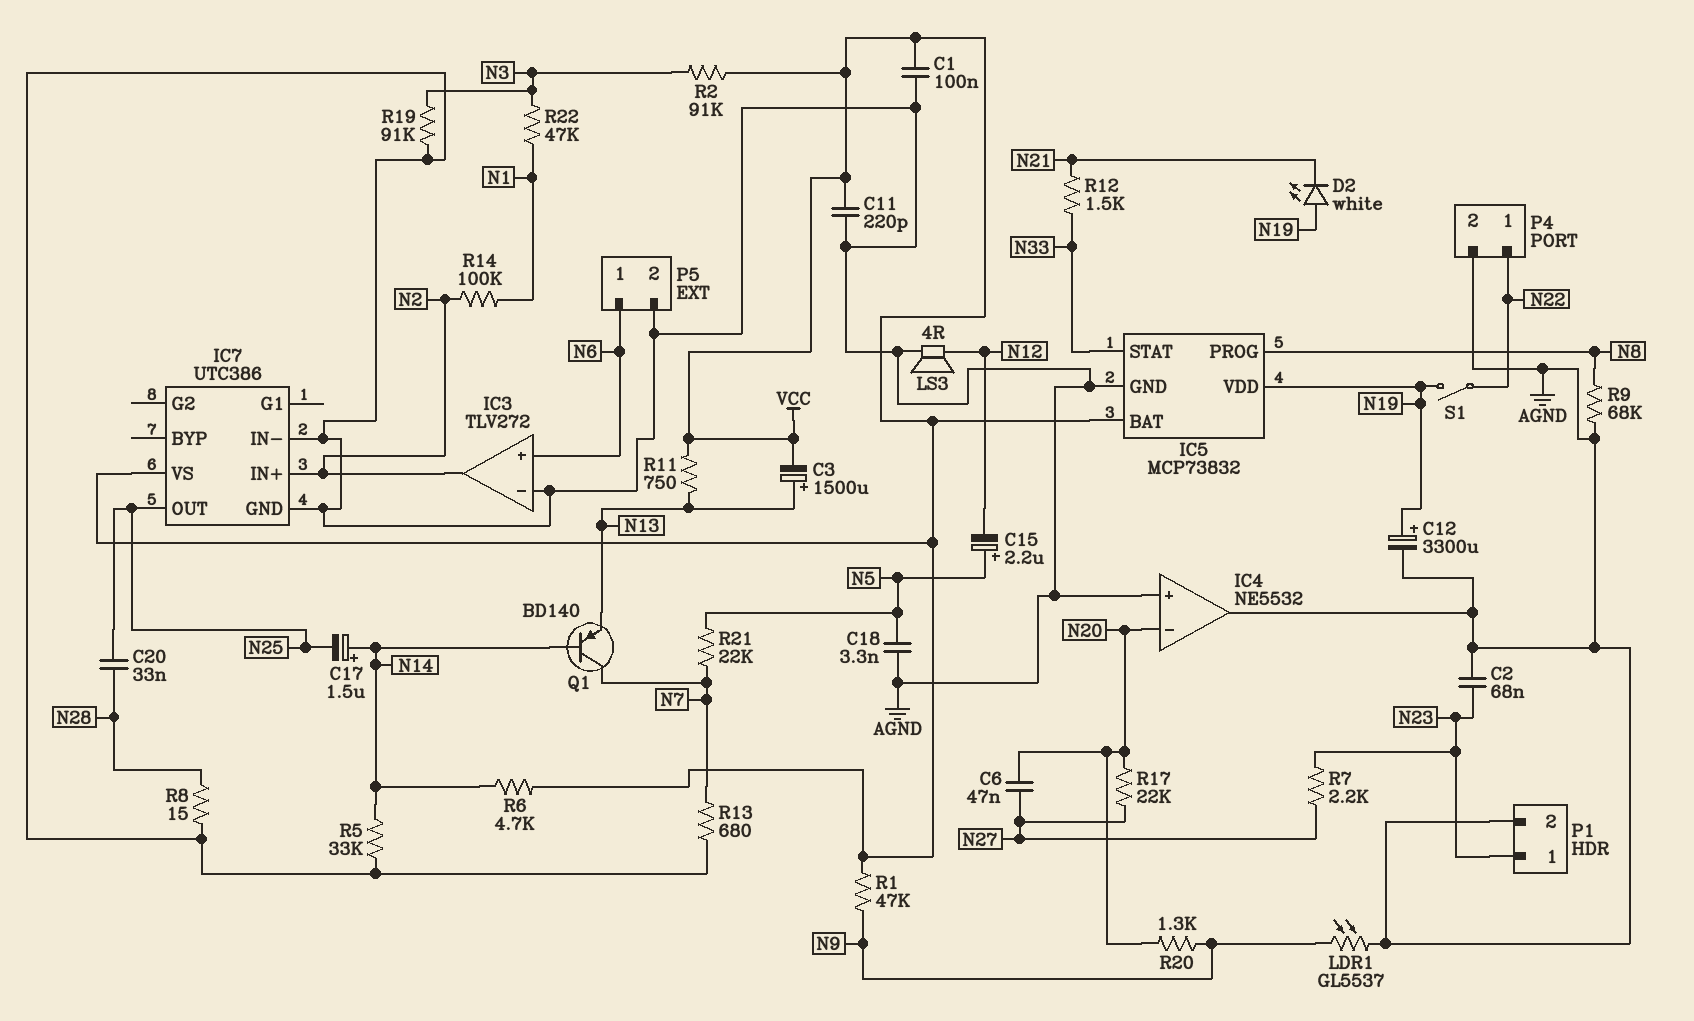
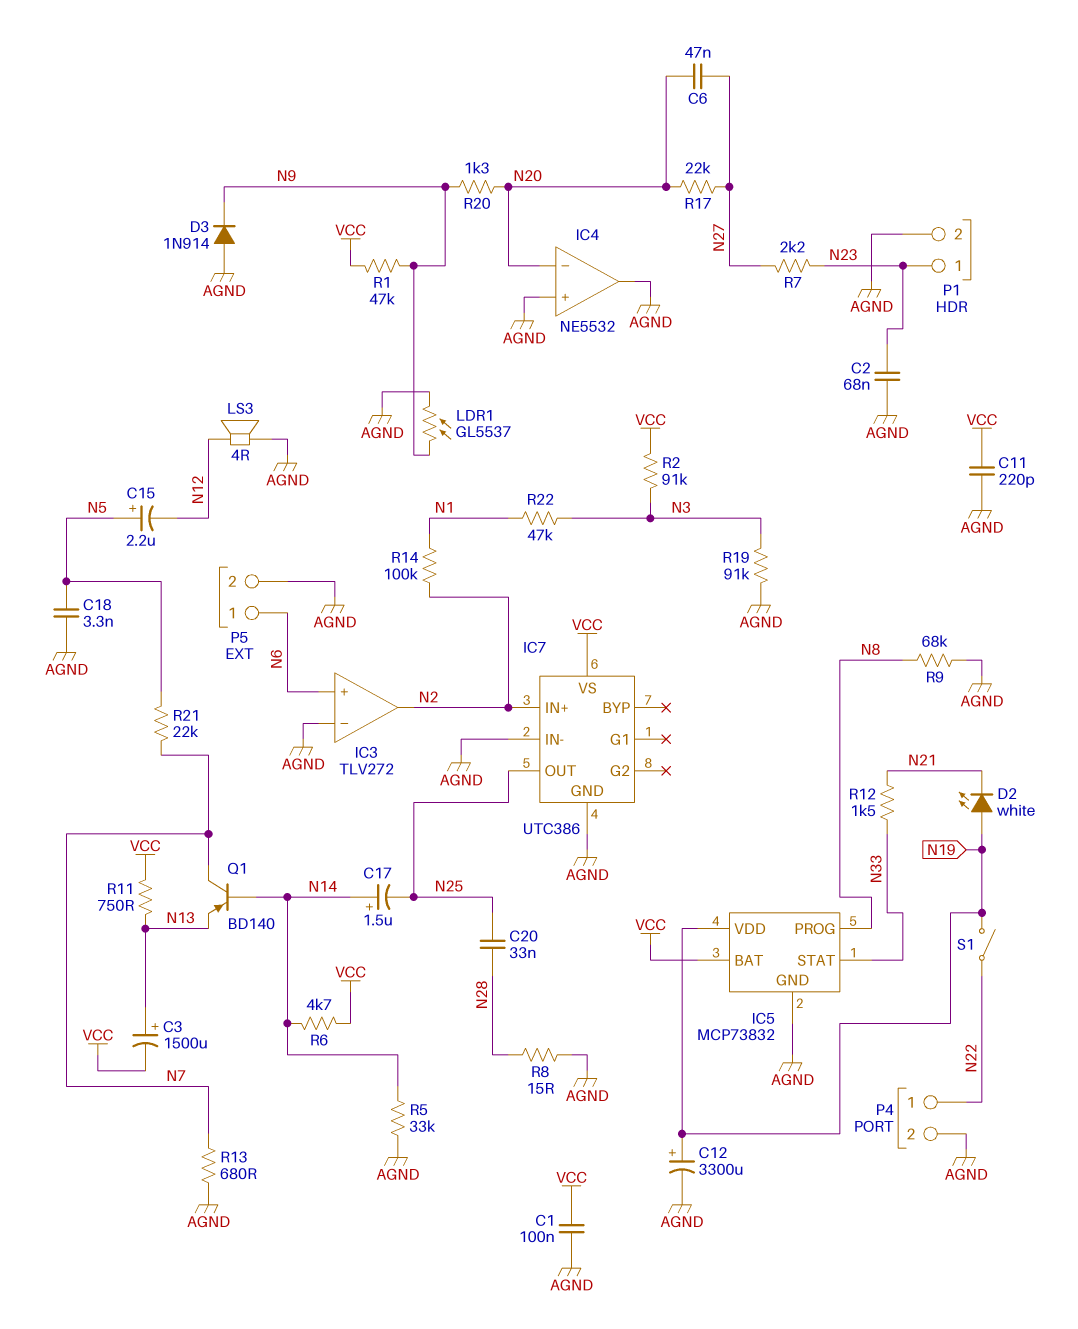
D3: none -> diode 1N914 (A AGND, K N9)

